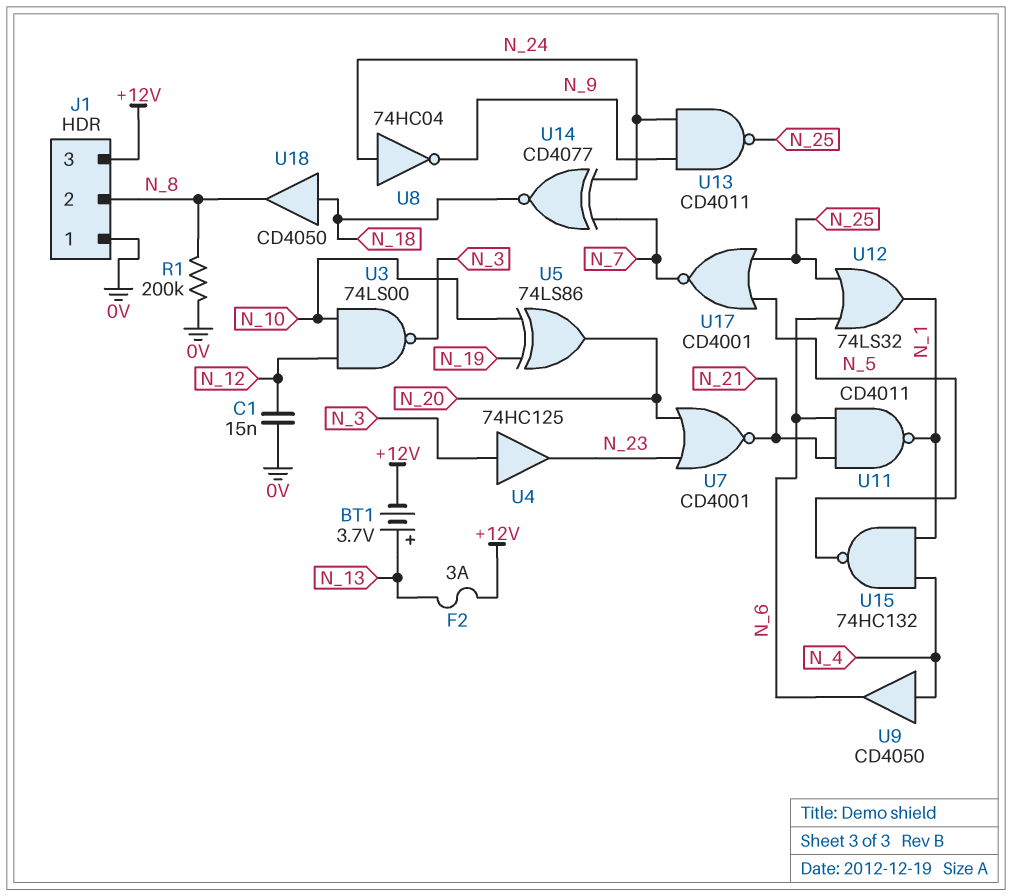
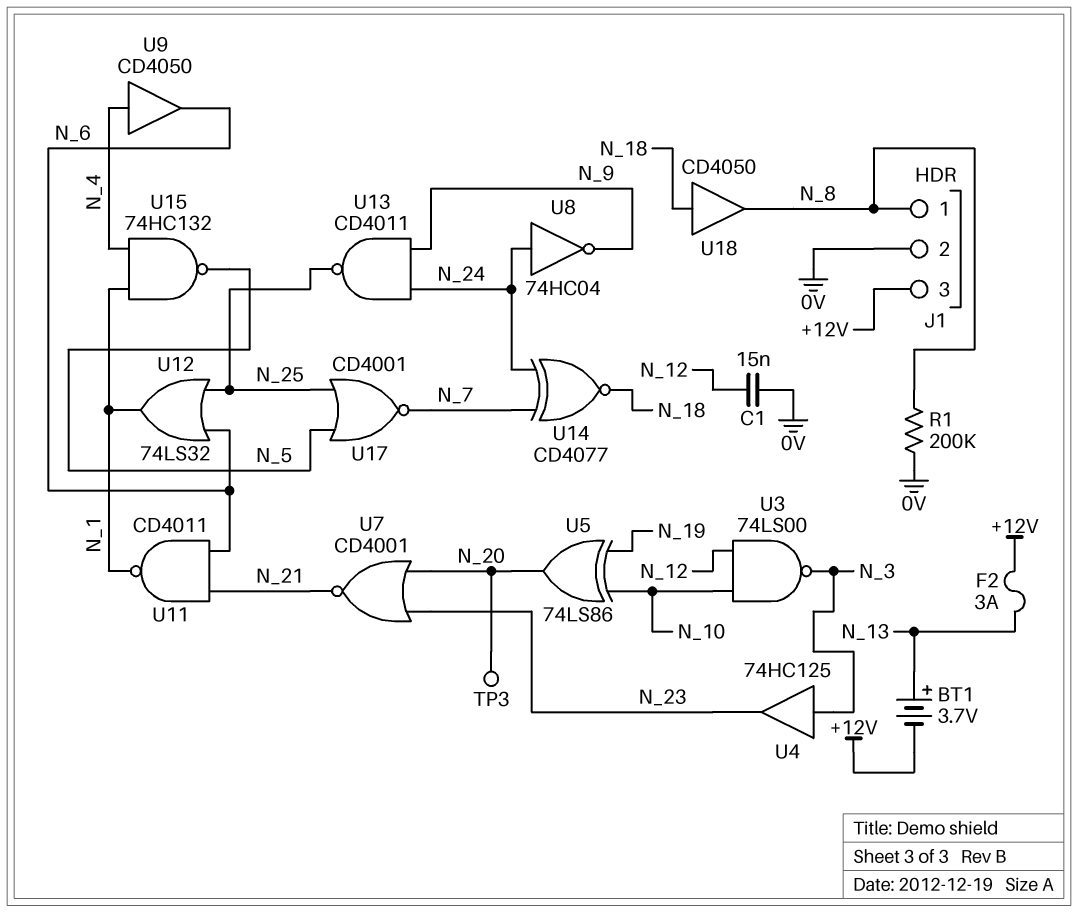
J1 pin 1: 0V -> N_8
J1 pin 2: N_8 -> 0V
TP3: none -> test point (N_20)

